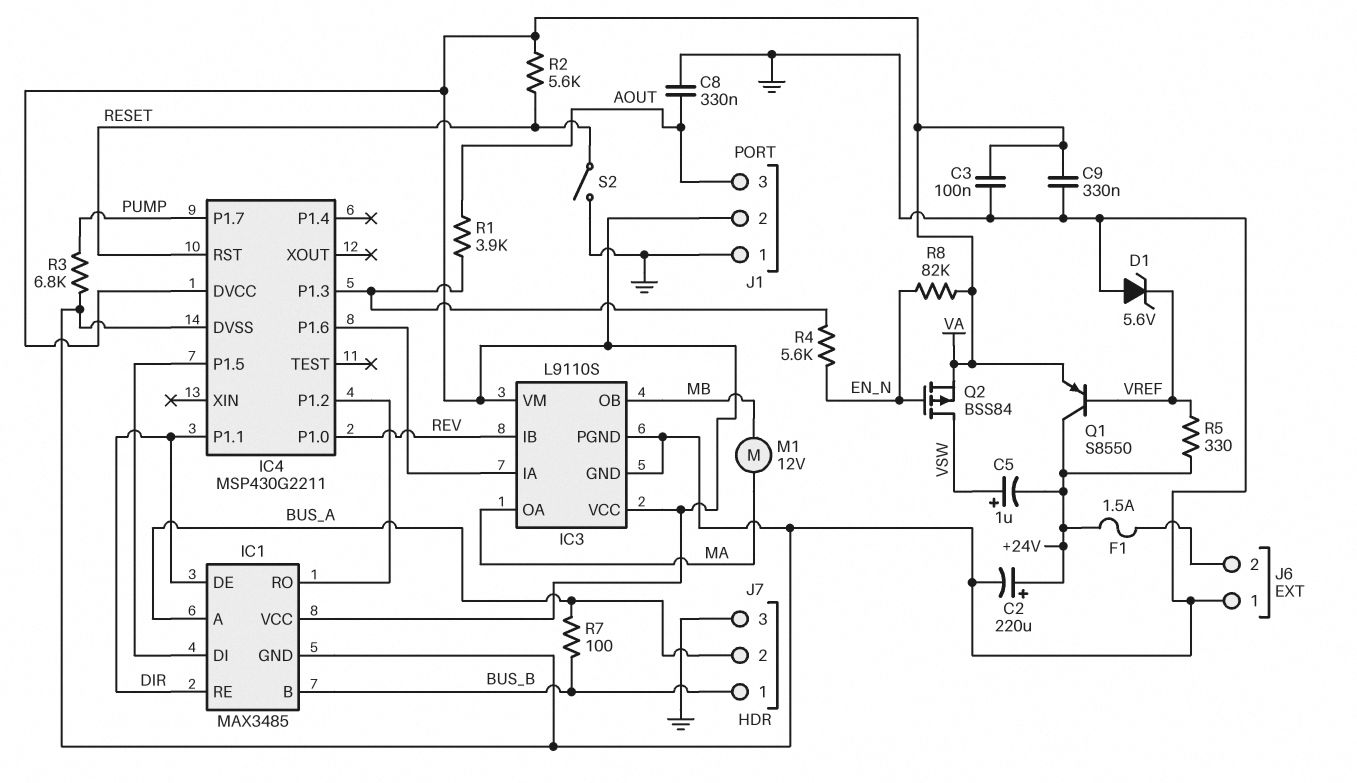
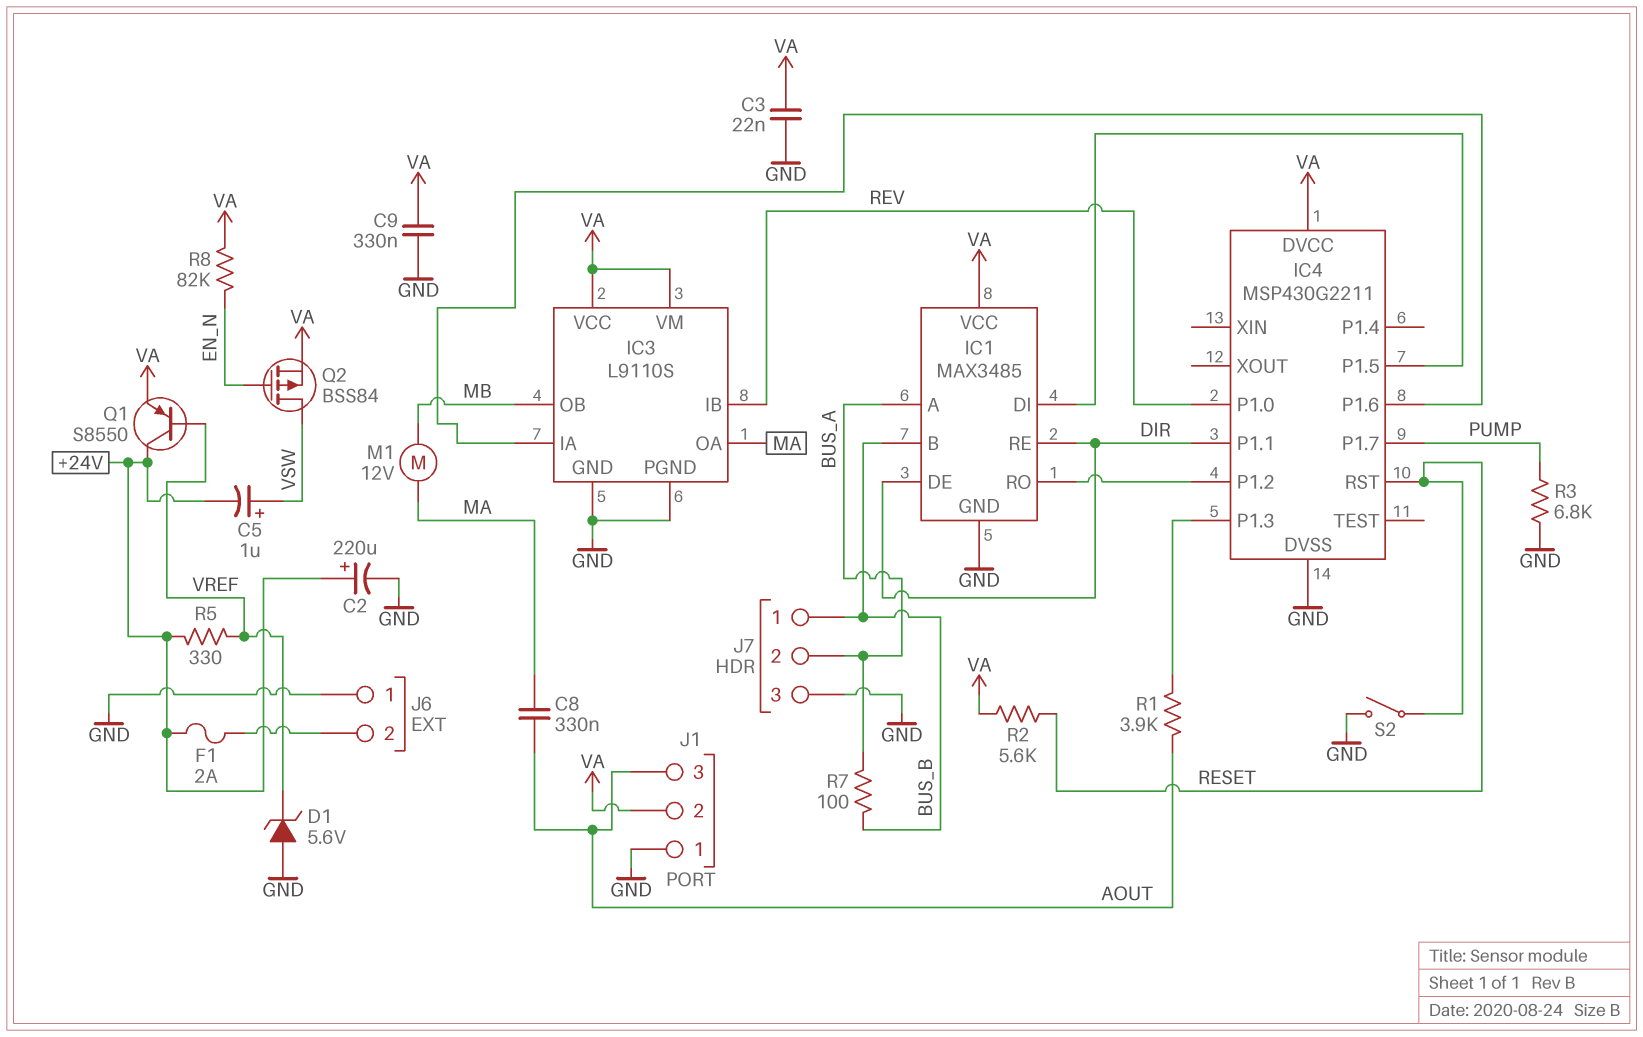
C3: 100nF (GND, VA) -> 22nF (GND, VA)
C8: 330nF (AOUT, GND) -> 330nF (AOUT, MA)
F1: 1.5A (+24V, J6/2) -> 2A (+24V, J6/2)
R4: 5.6k (EN_N, IC4/P1.3) -> none

